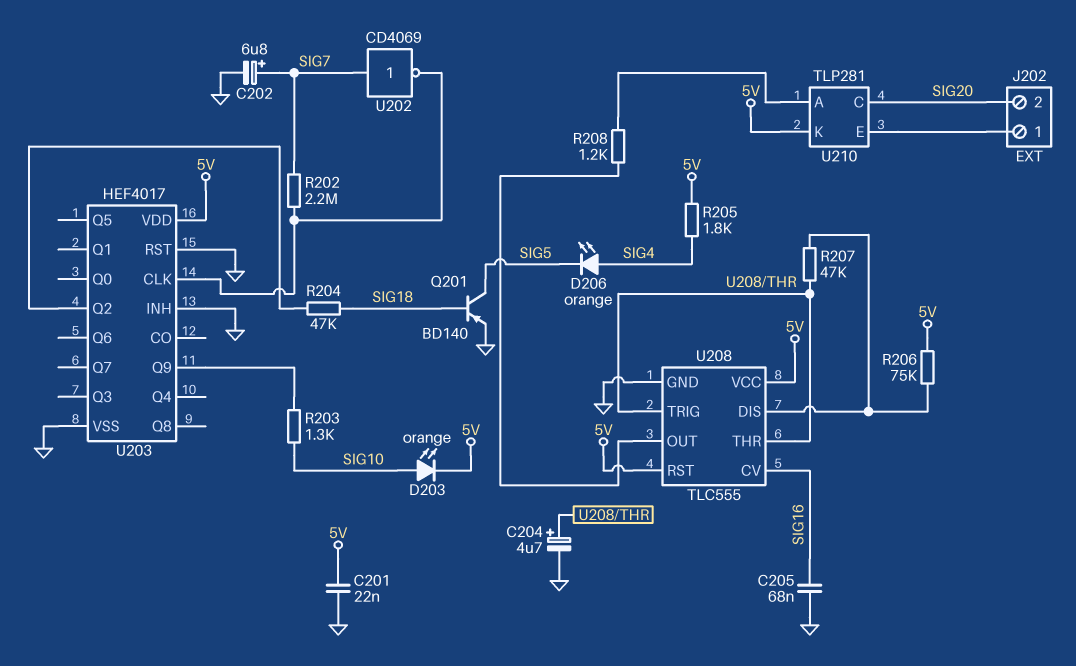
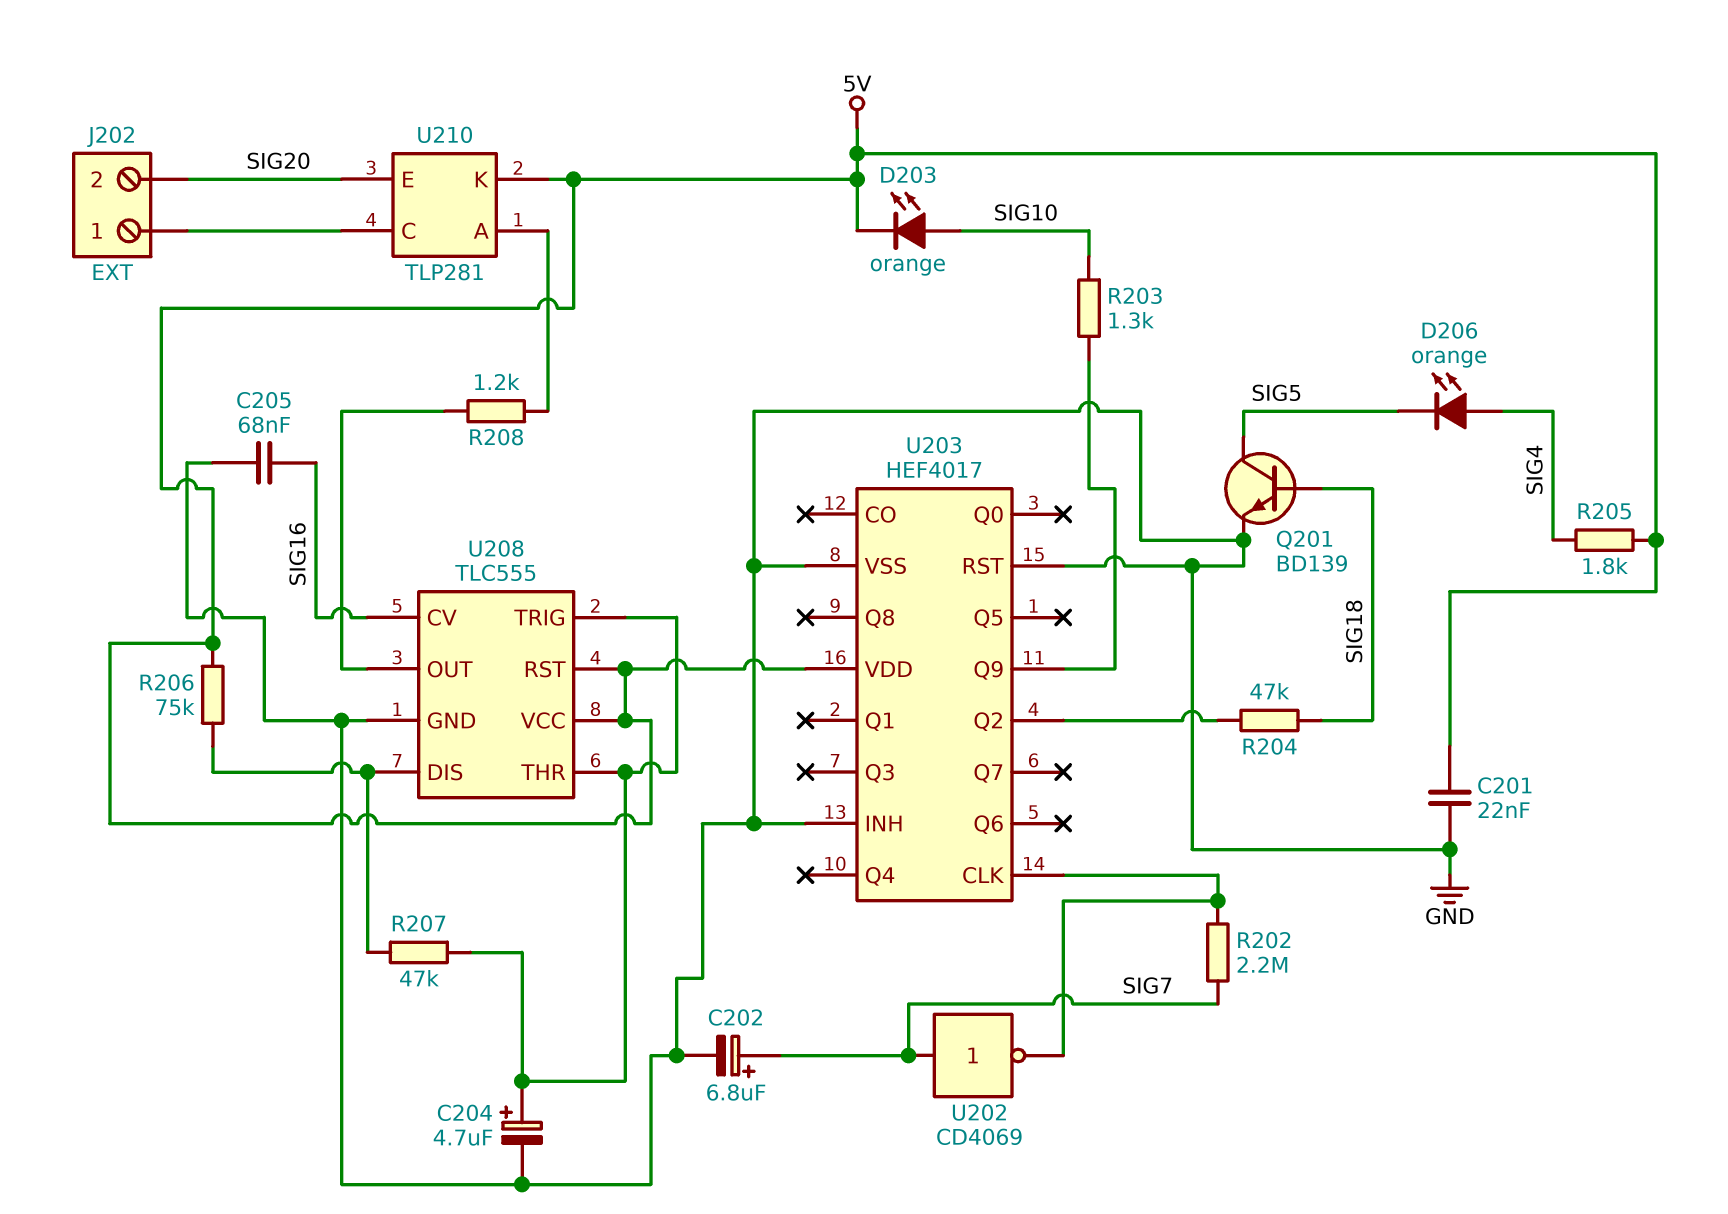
Q201: PNP BD140 (B SIG18, C SIG5, E GND) -> NPN BD139 (B SIG18, C SIG5, E GND)
U210 pin C: SIG20 -> J202/1
U210 pin E: J202/1 -> SIG20

